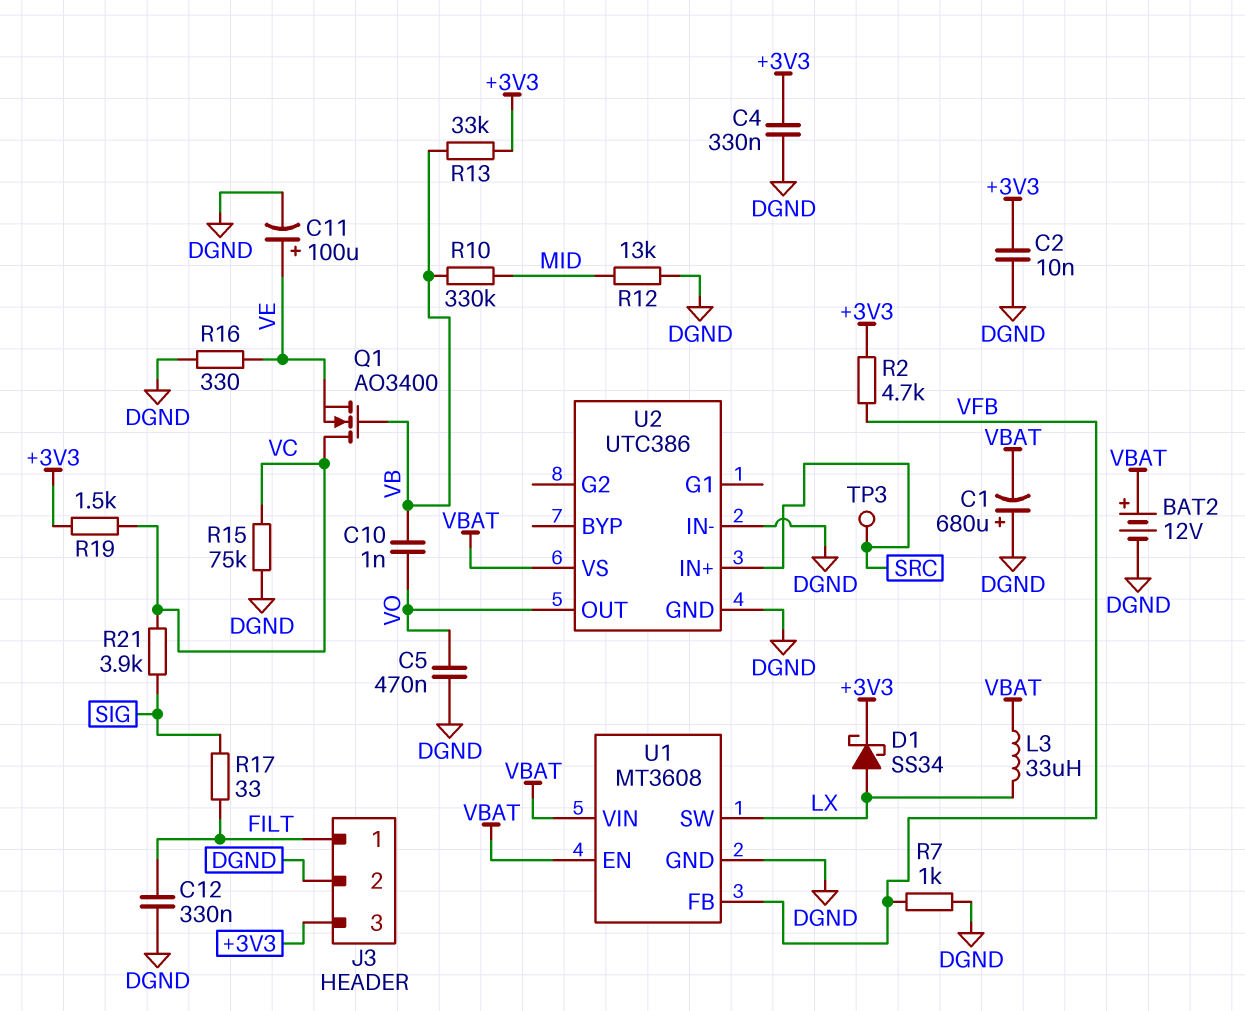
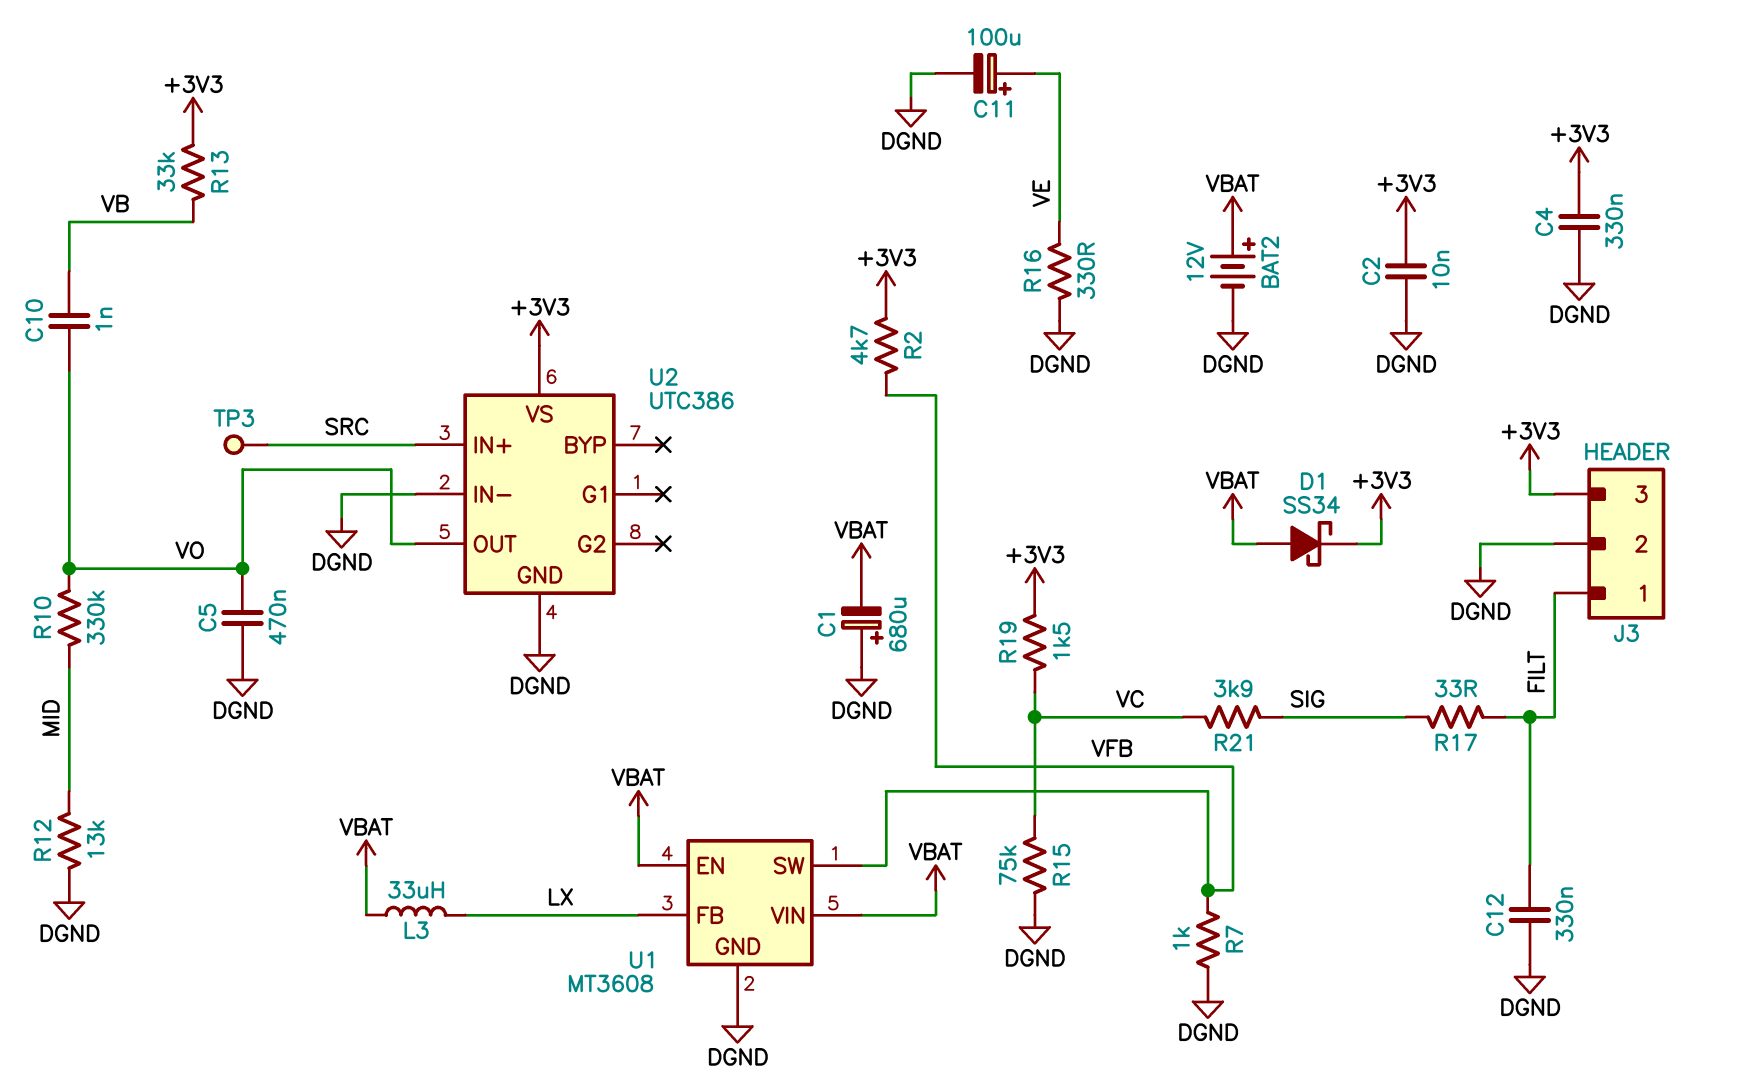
D1: schottky SS34 (A LX, K +3V3) -> schottky SS34 (A VBAT, K +3V3)
Q1: NMOS AO3400 (G VB, D VC, S VE) -> none
R10: 330k (MID, VB) -> 330k (MID, VO)
U1 pin FB: VFB -> LX
U1 pin SW: LX -> VFB
U2 pin VS: VBAT -> +3V3

